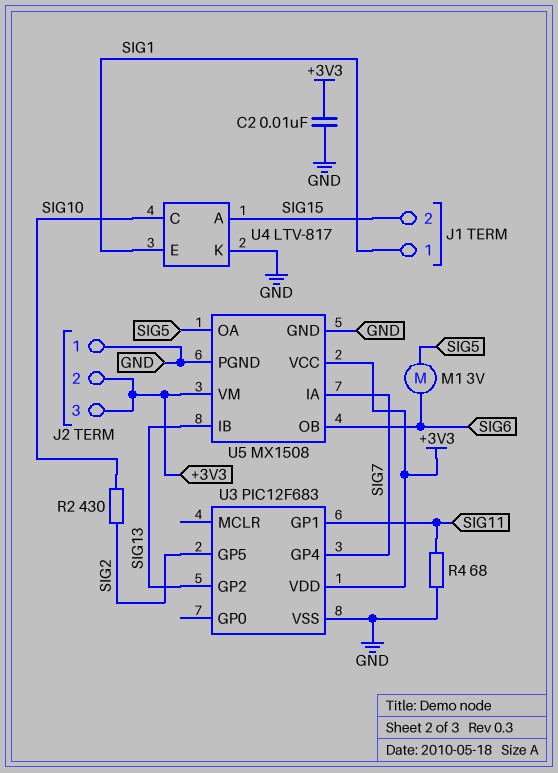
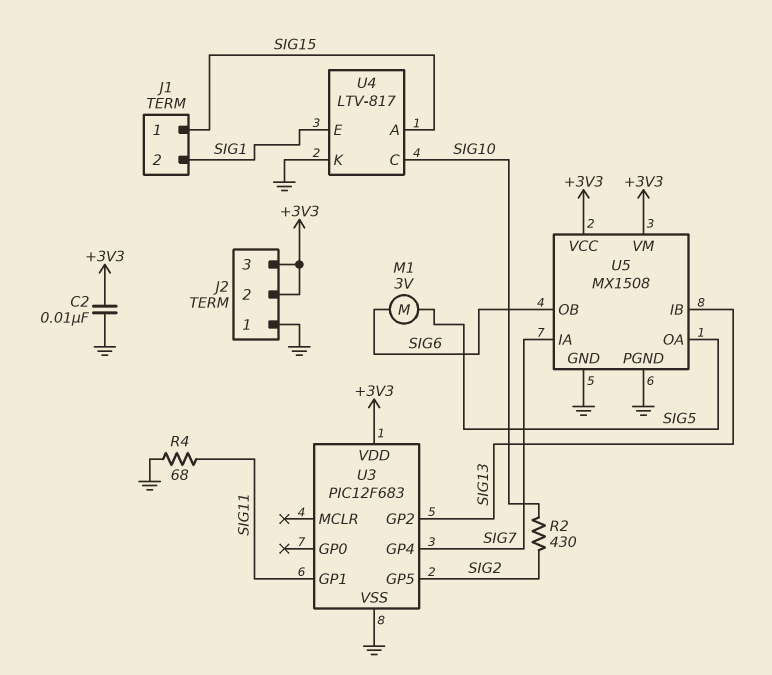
J1 pin 1: SIG1 -> SIG15
J1 pin 2: SIG15 -> SIG1

